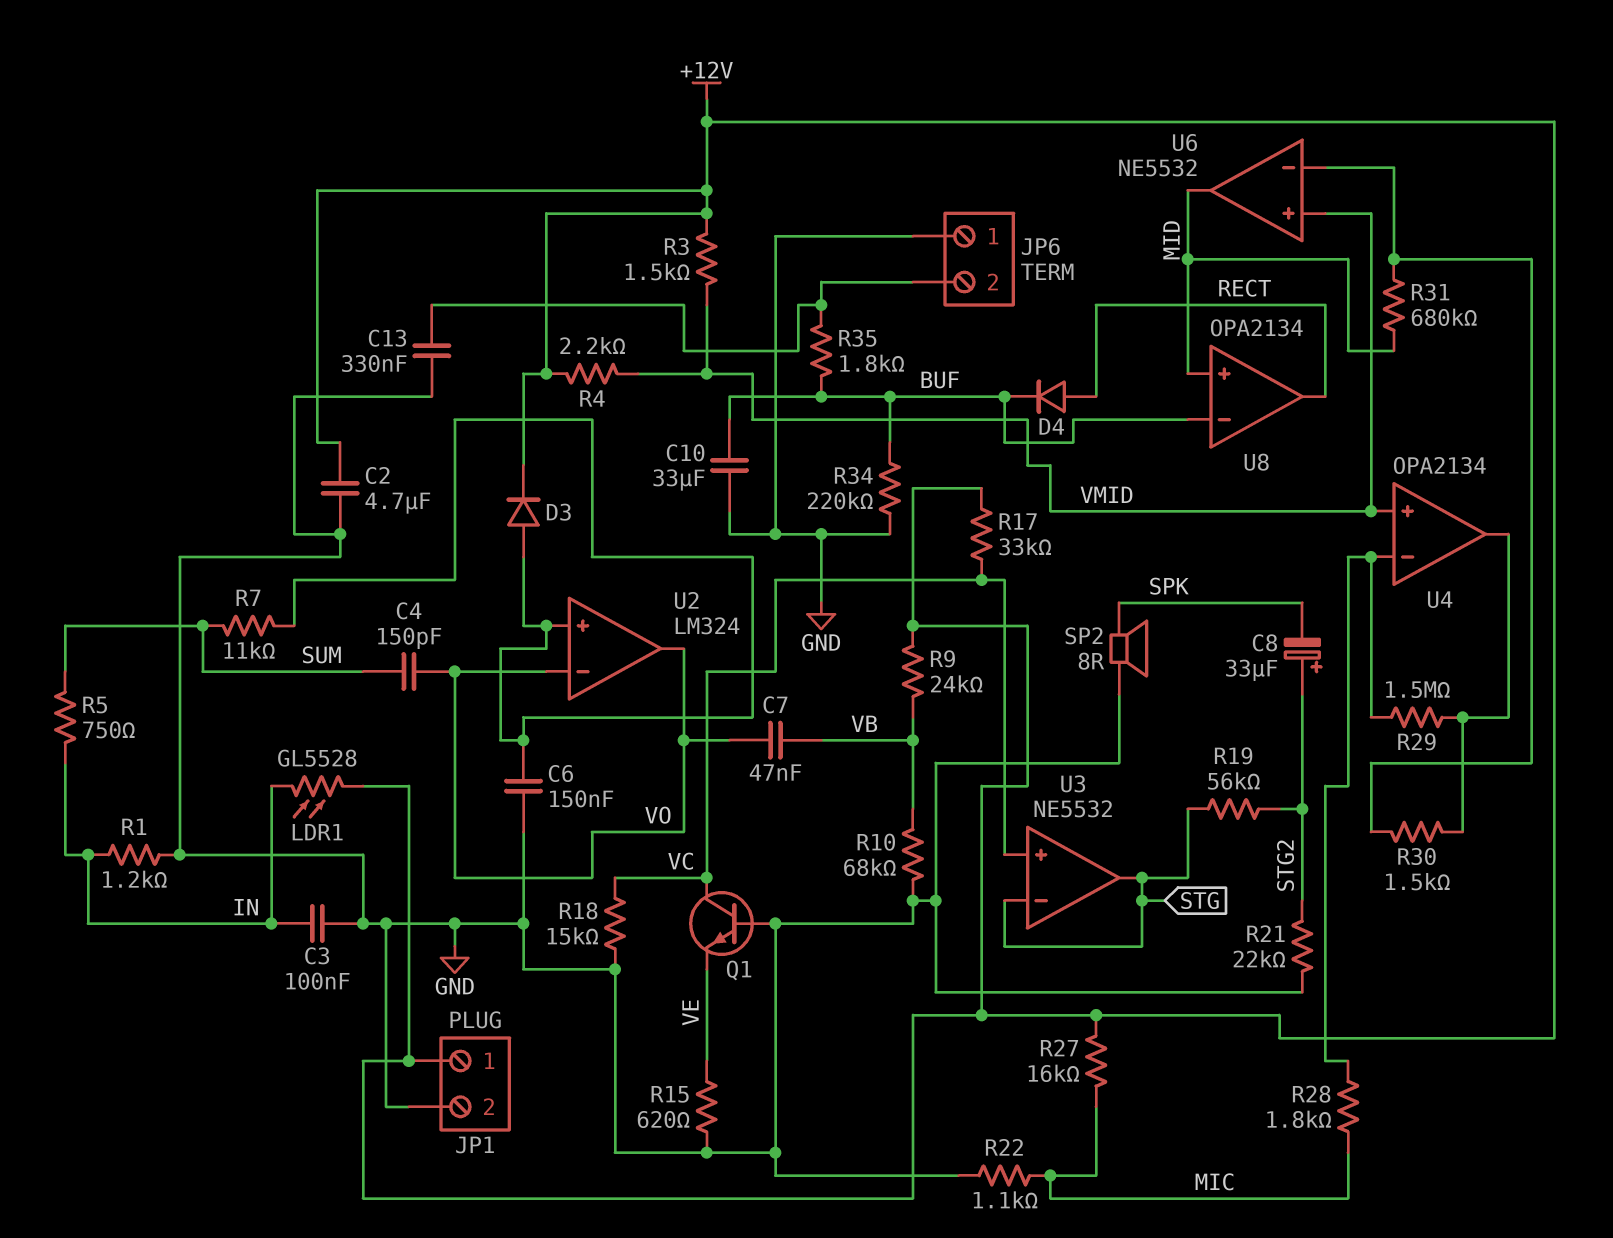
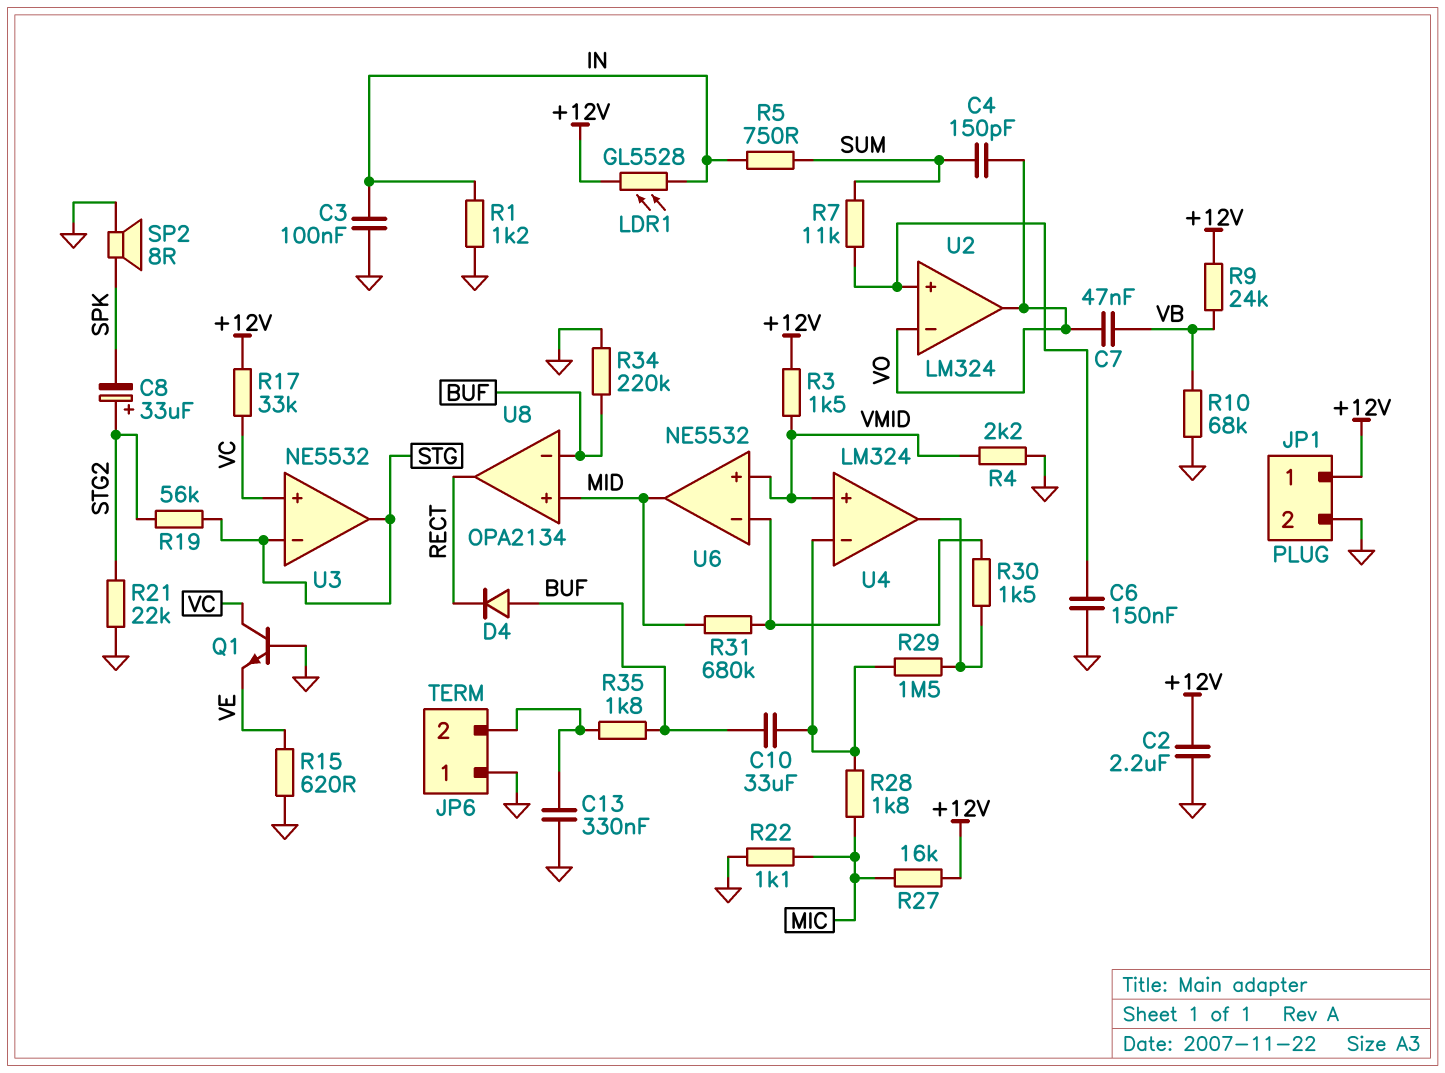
C2: 4.7uF (+12V, GND) -> 2.2uF (+12V, GND)
C10: 33uF (BUF, GND) -> 33uF (BUF, U4/in-)
D3: diode (A U2/in+, K +12V) -> none
D4: diode (A RECT, K BUF) -> diode (A BUF, K RECT)
R4: 2.2k (+12V, VMID) -> 2.2k (GND, VMID)
R18: 15k (GND, VC) -> none
U4: OPA2134 -> LM324

